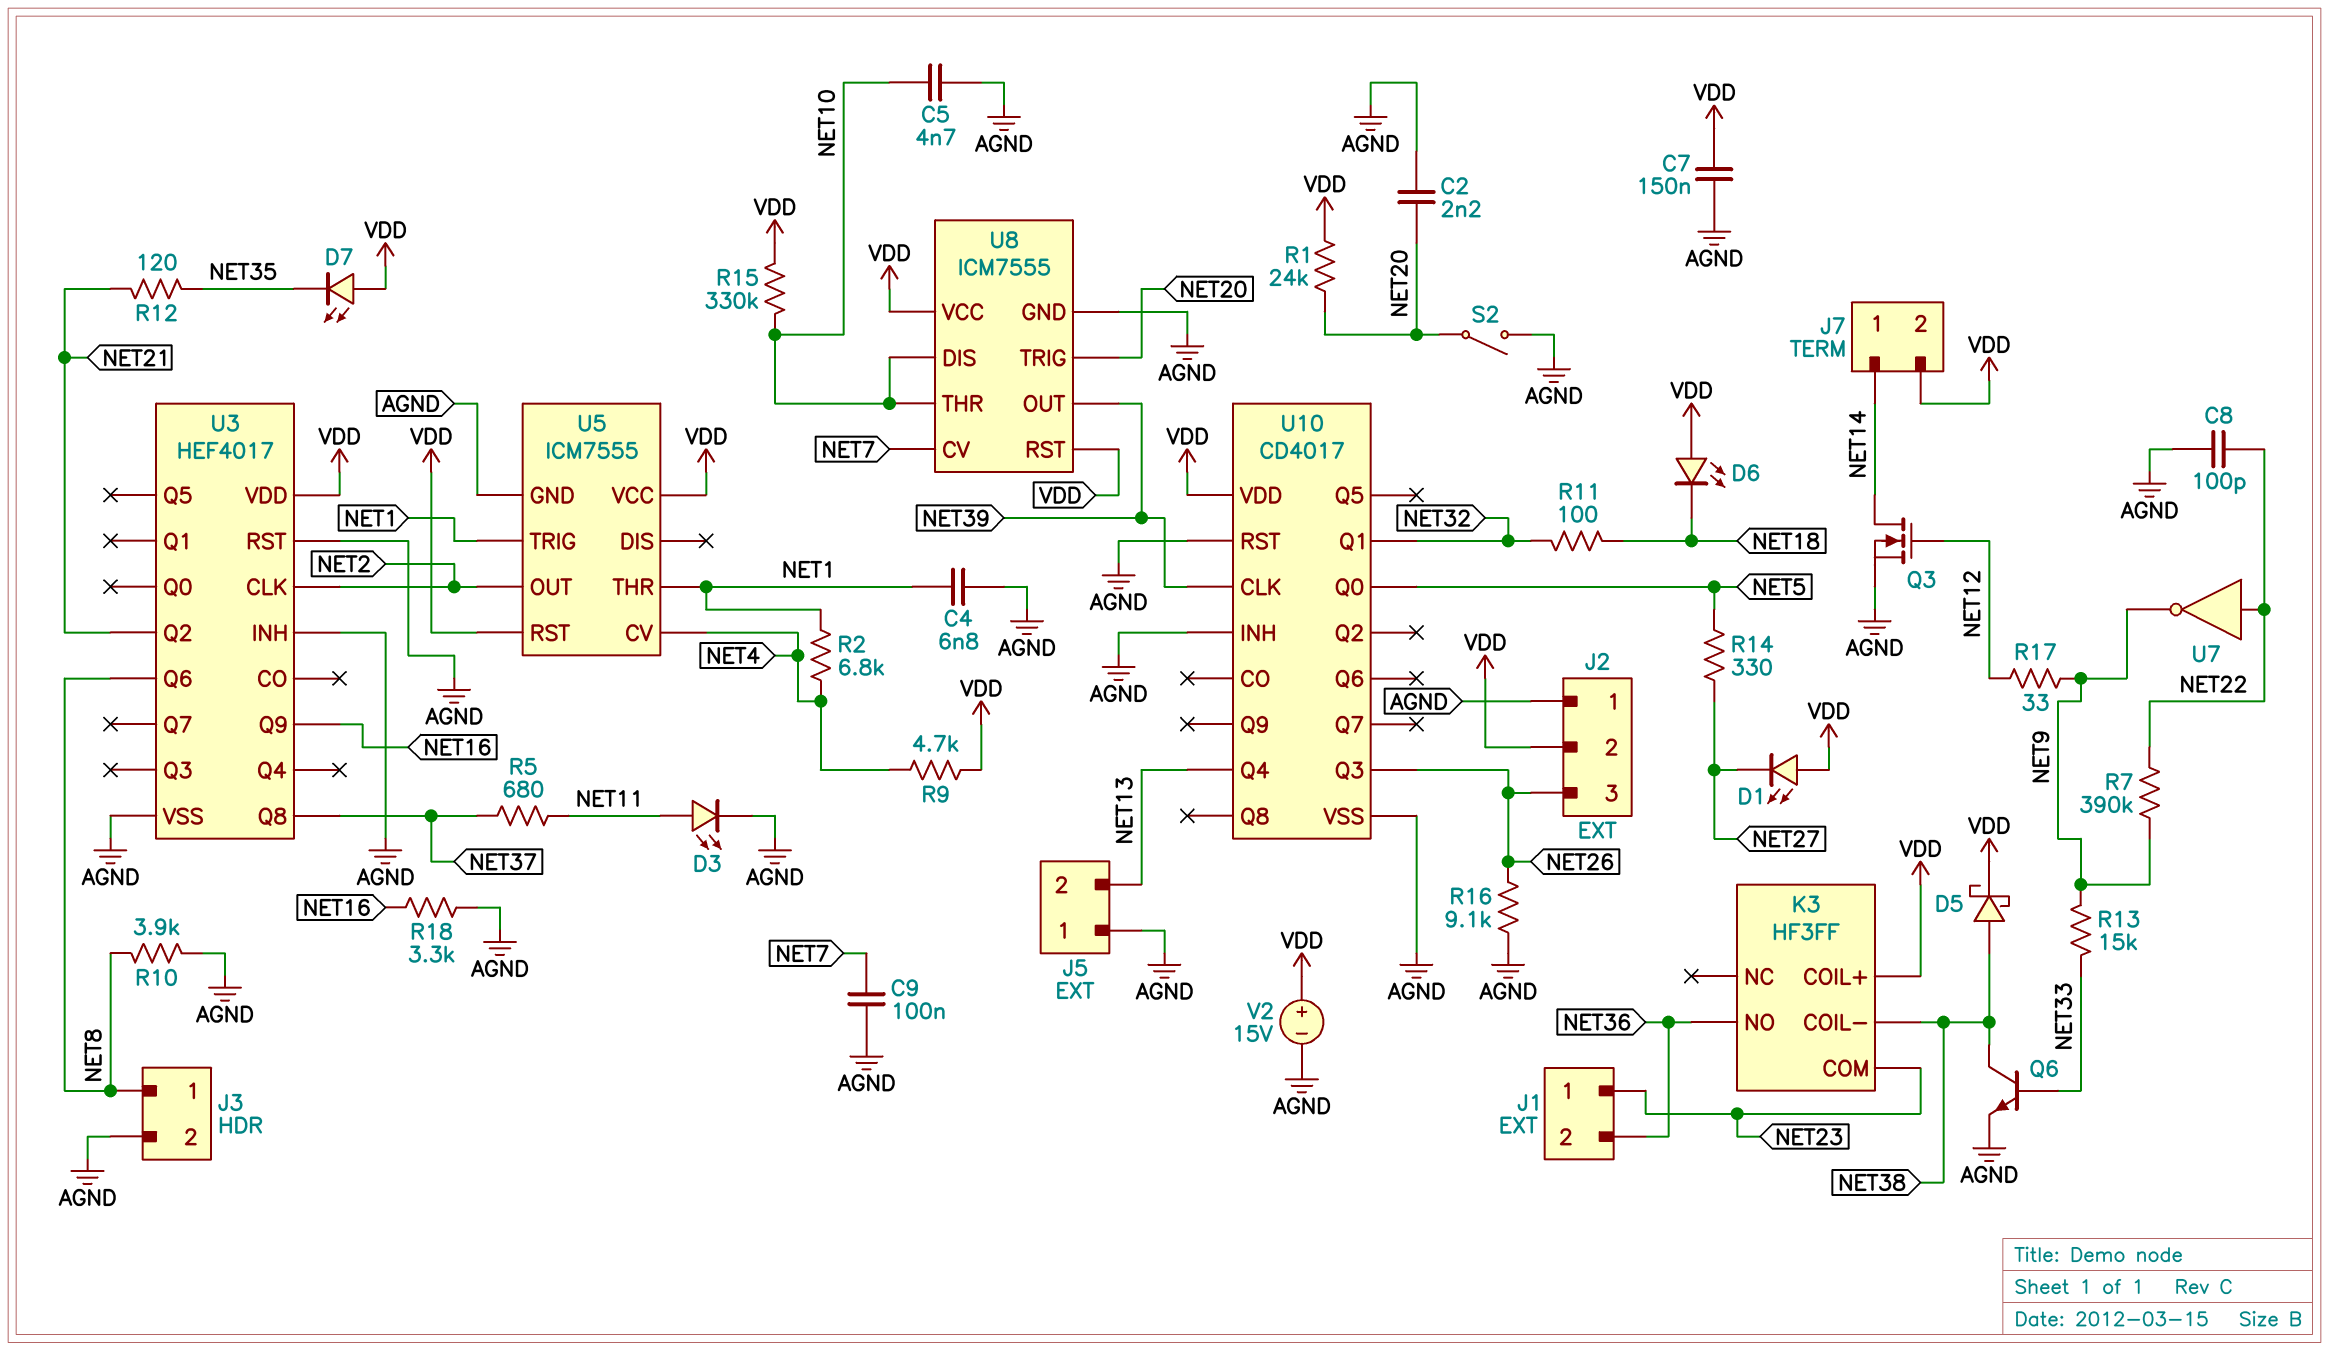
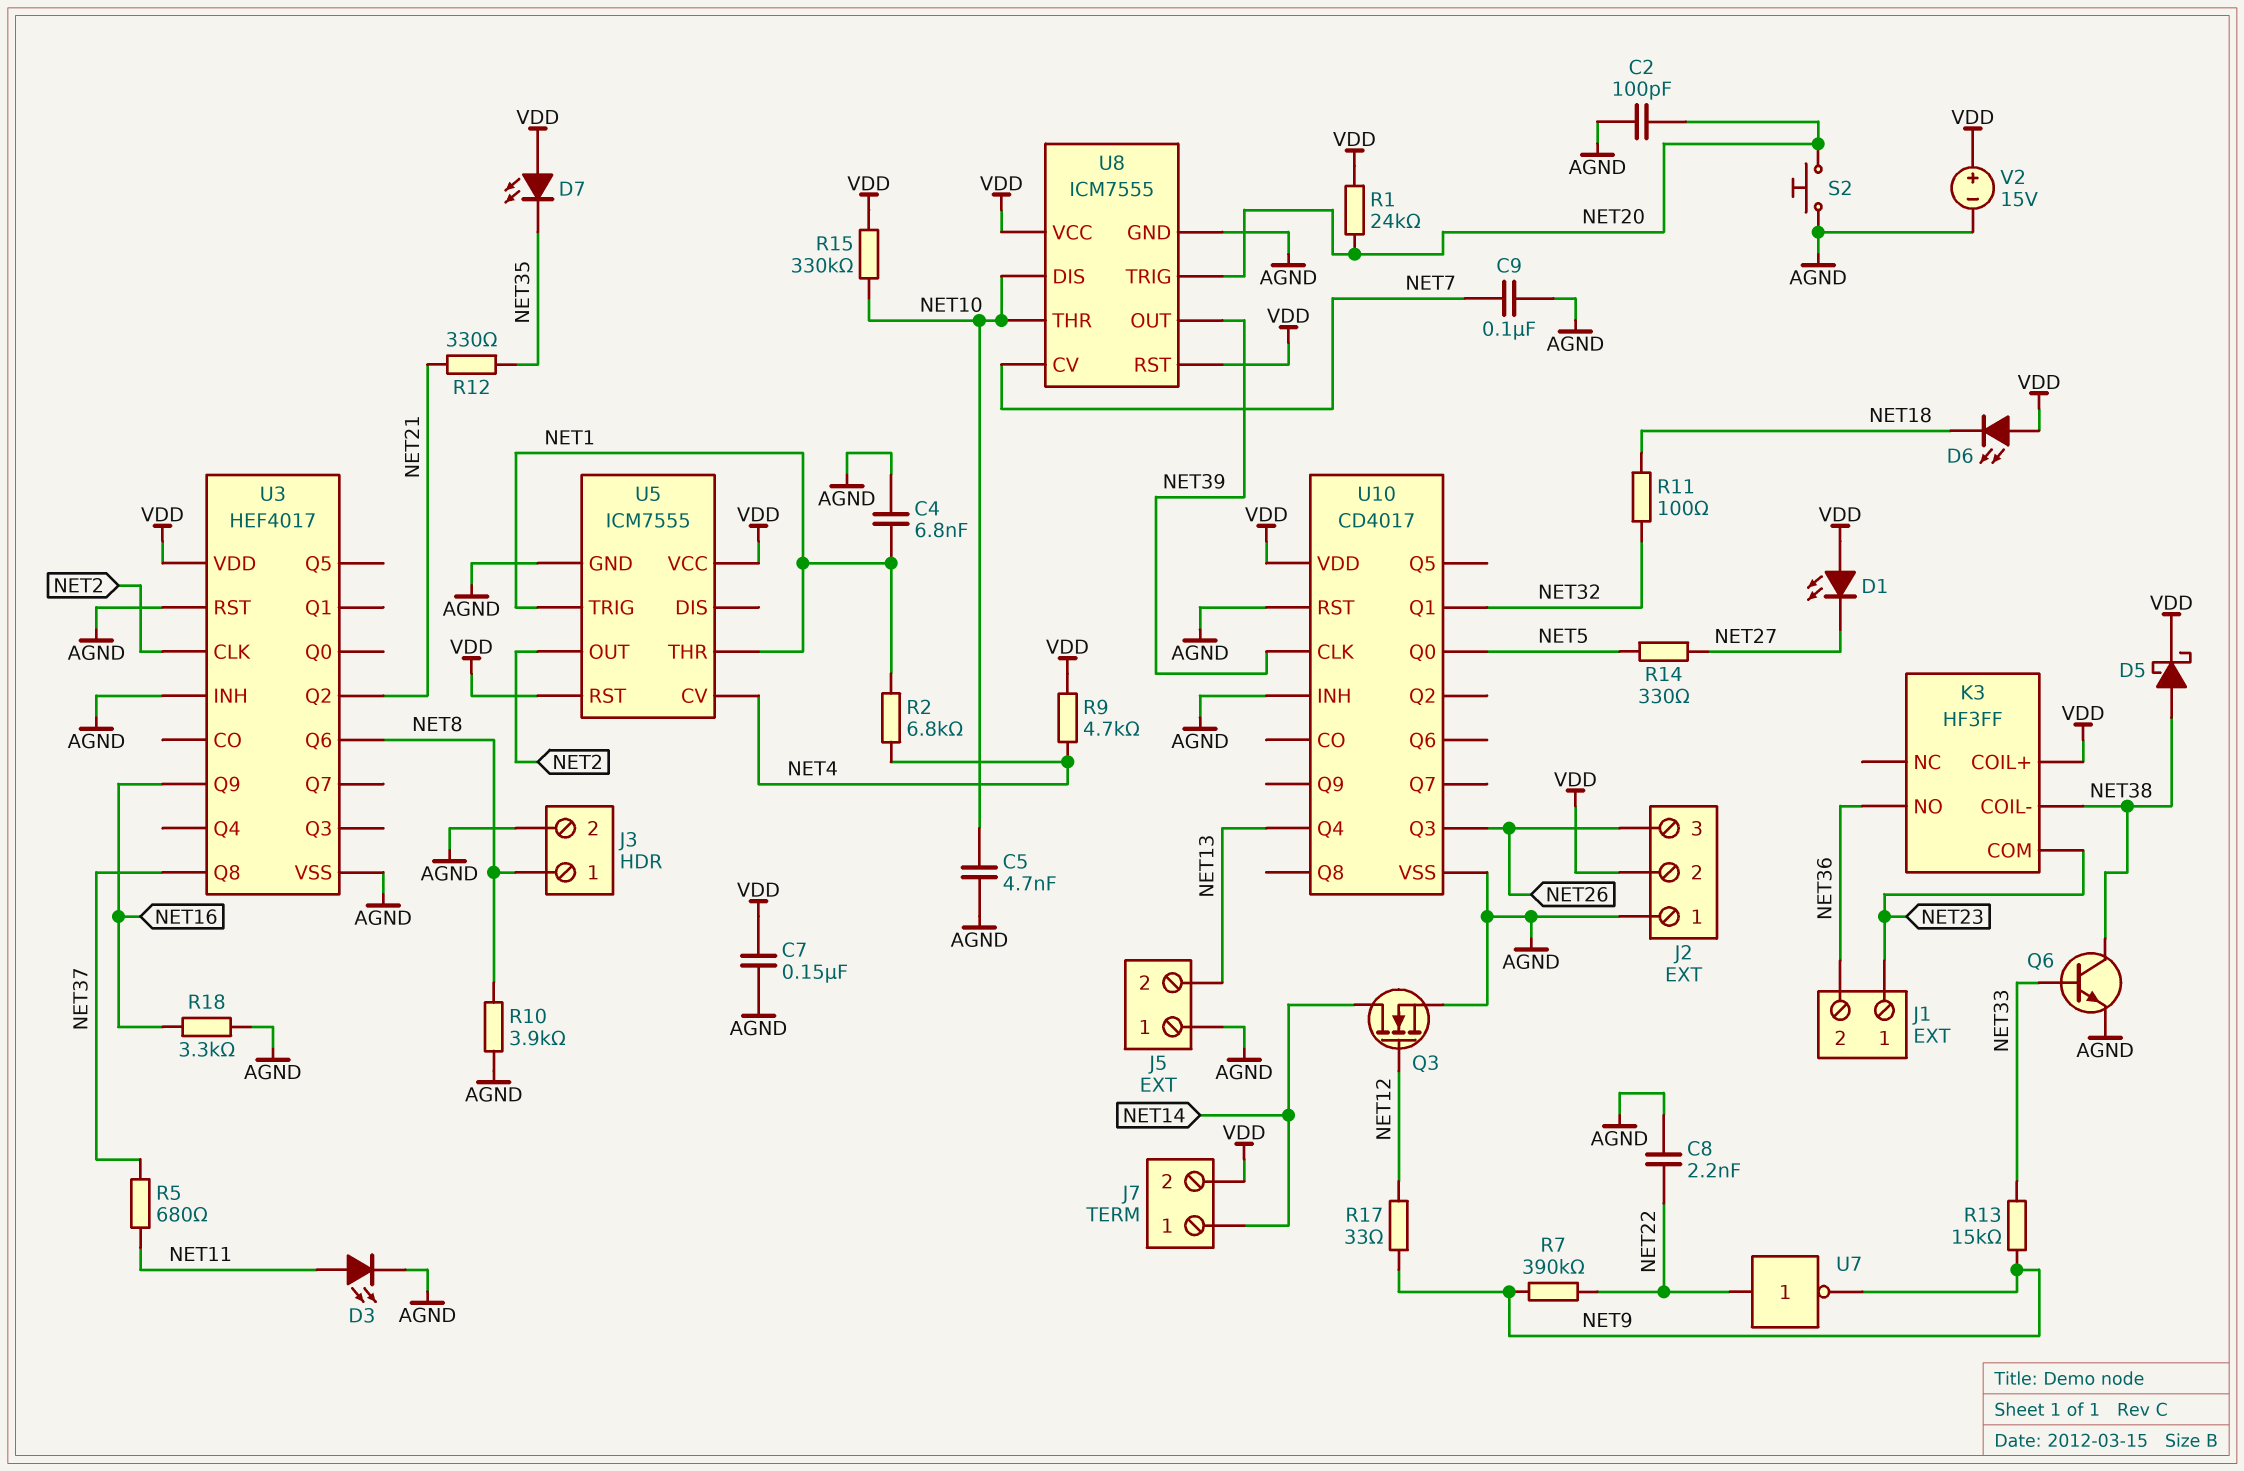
C2: 2.2nF (AGND, NET20) -> 100pF (AGND, NET20)
C8: 100pF (AGND, NET22) -> 2.2nF (AGND, NET22)
R12: 120 (NET21, NET35) -> 330 (NET21, NET35)
R16: 9.1k (AGND, NET26) -> none
S2: switch (AGND, NET20) -> button (AGND, NET20)

